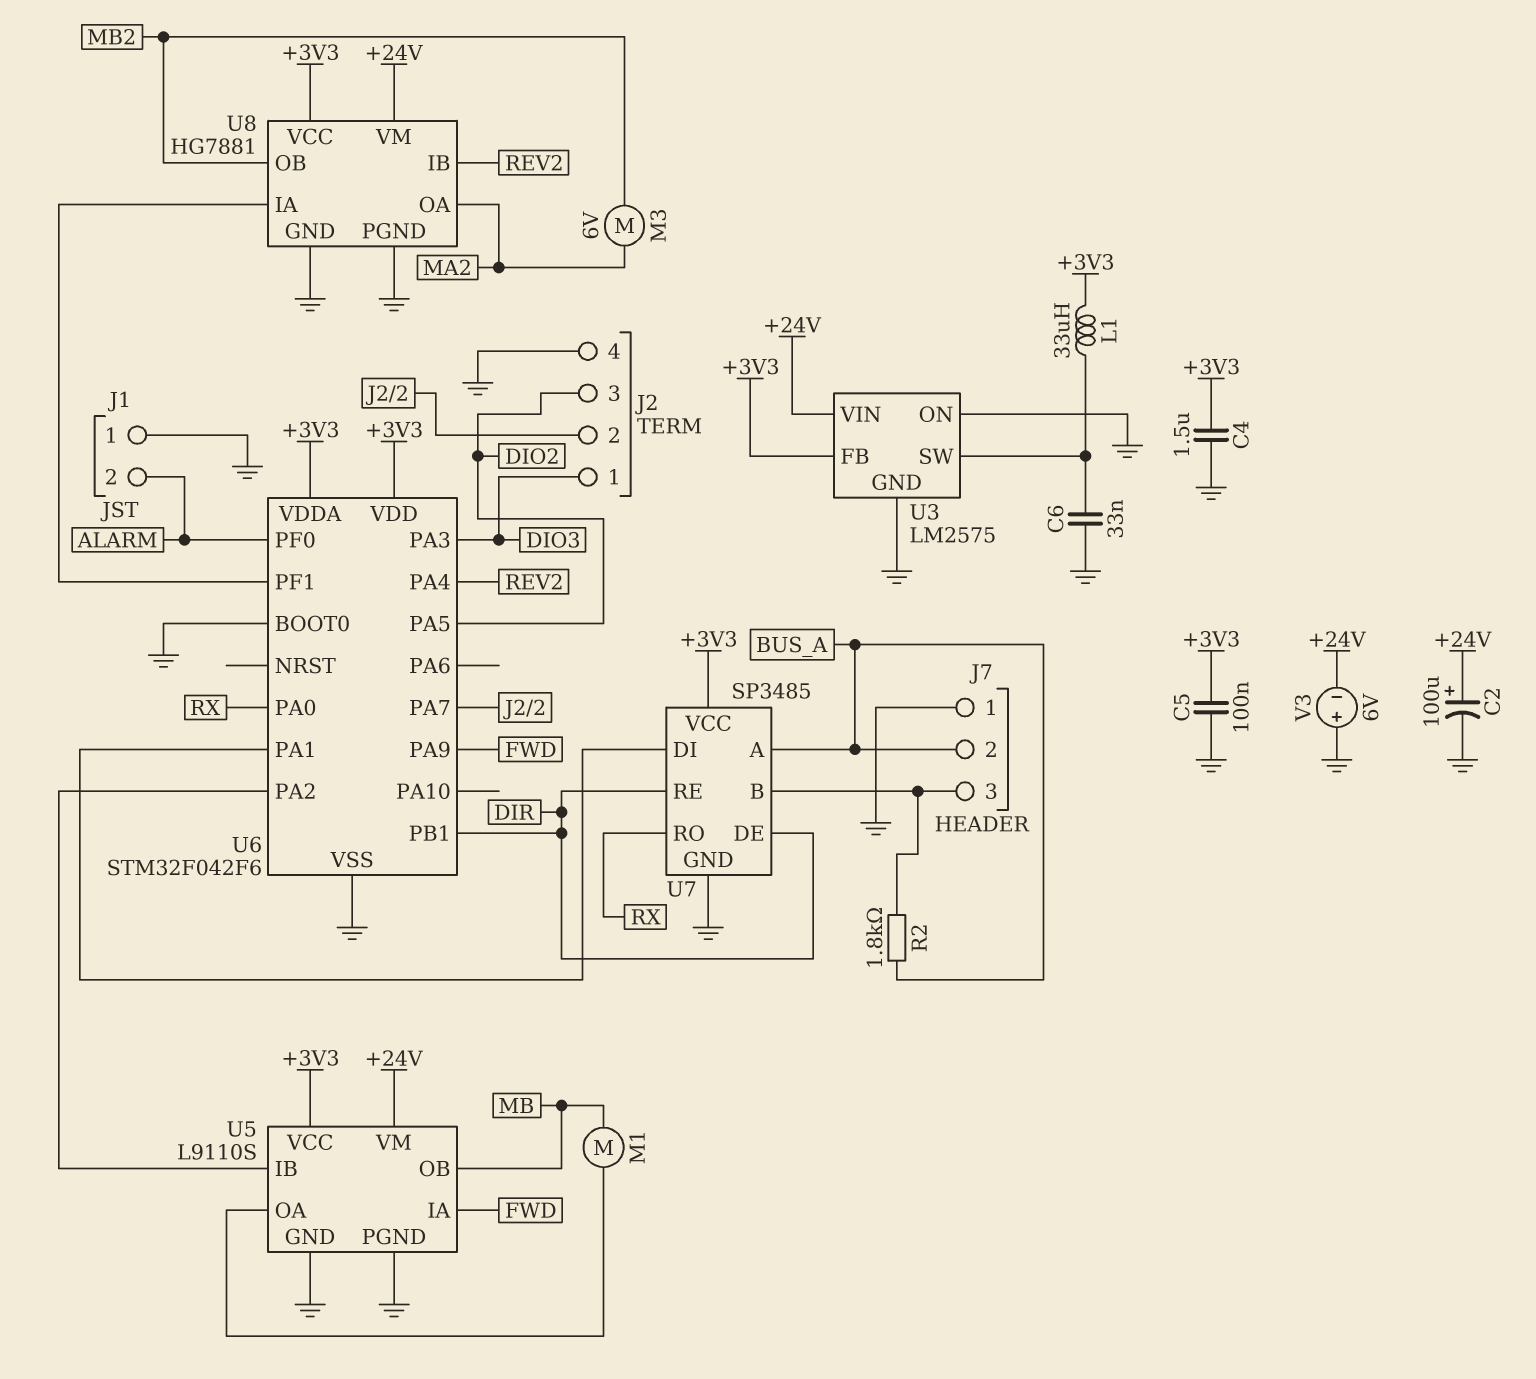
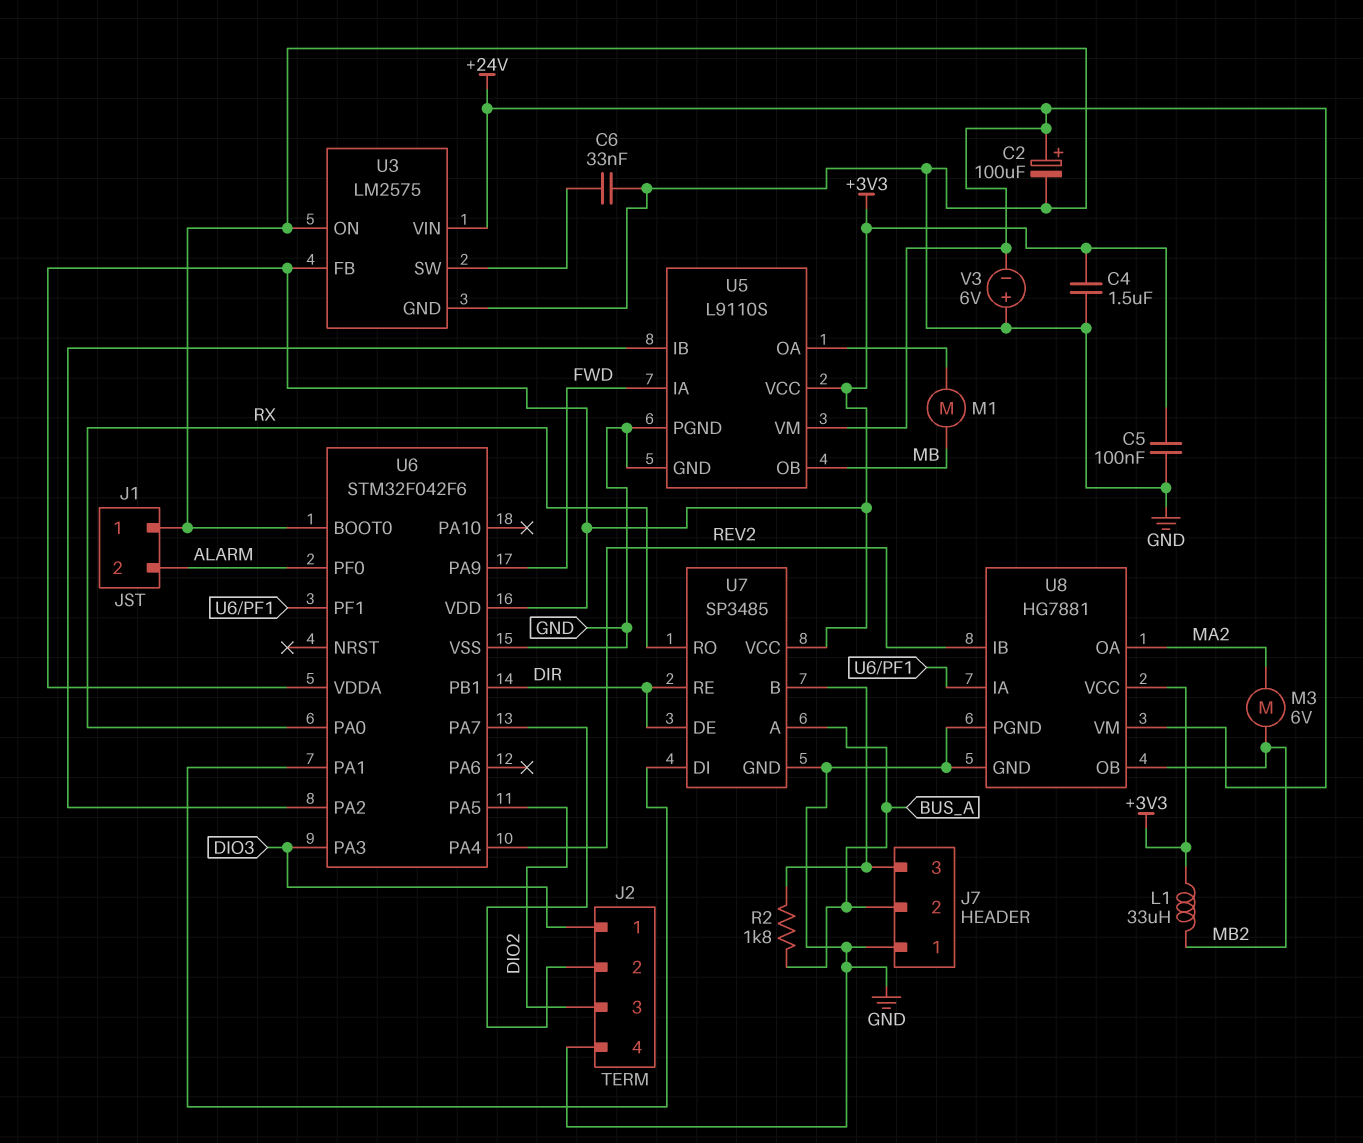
L1: 33uH (+3V3, U3/SW) -> 33uH (+3V3, MB2)

